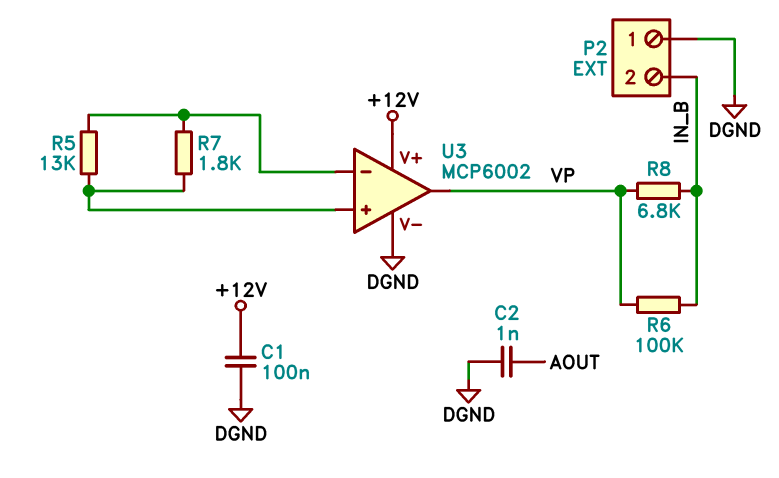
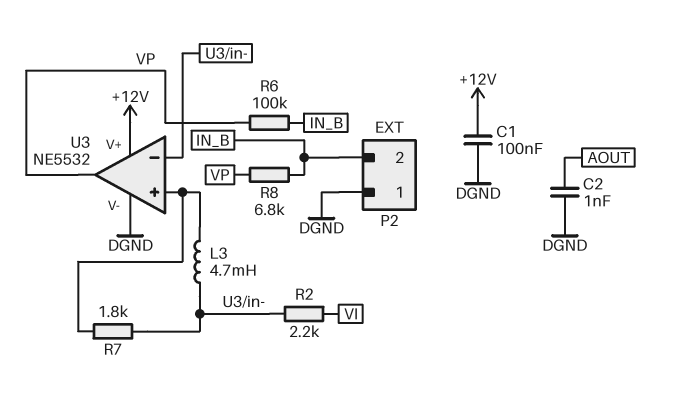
L3: none -> 4.7mH (U3/in+, U3/in-)
R2: none -> 2.2k (U3/in-, VI)
R5: 13k (U3/in+, U3/in-) -> none
U3: MCP6002 -> NE5532

